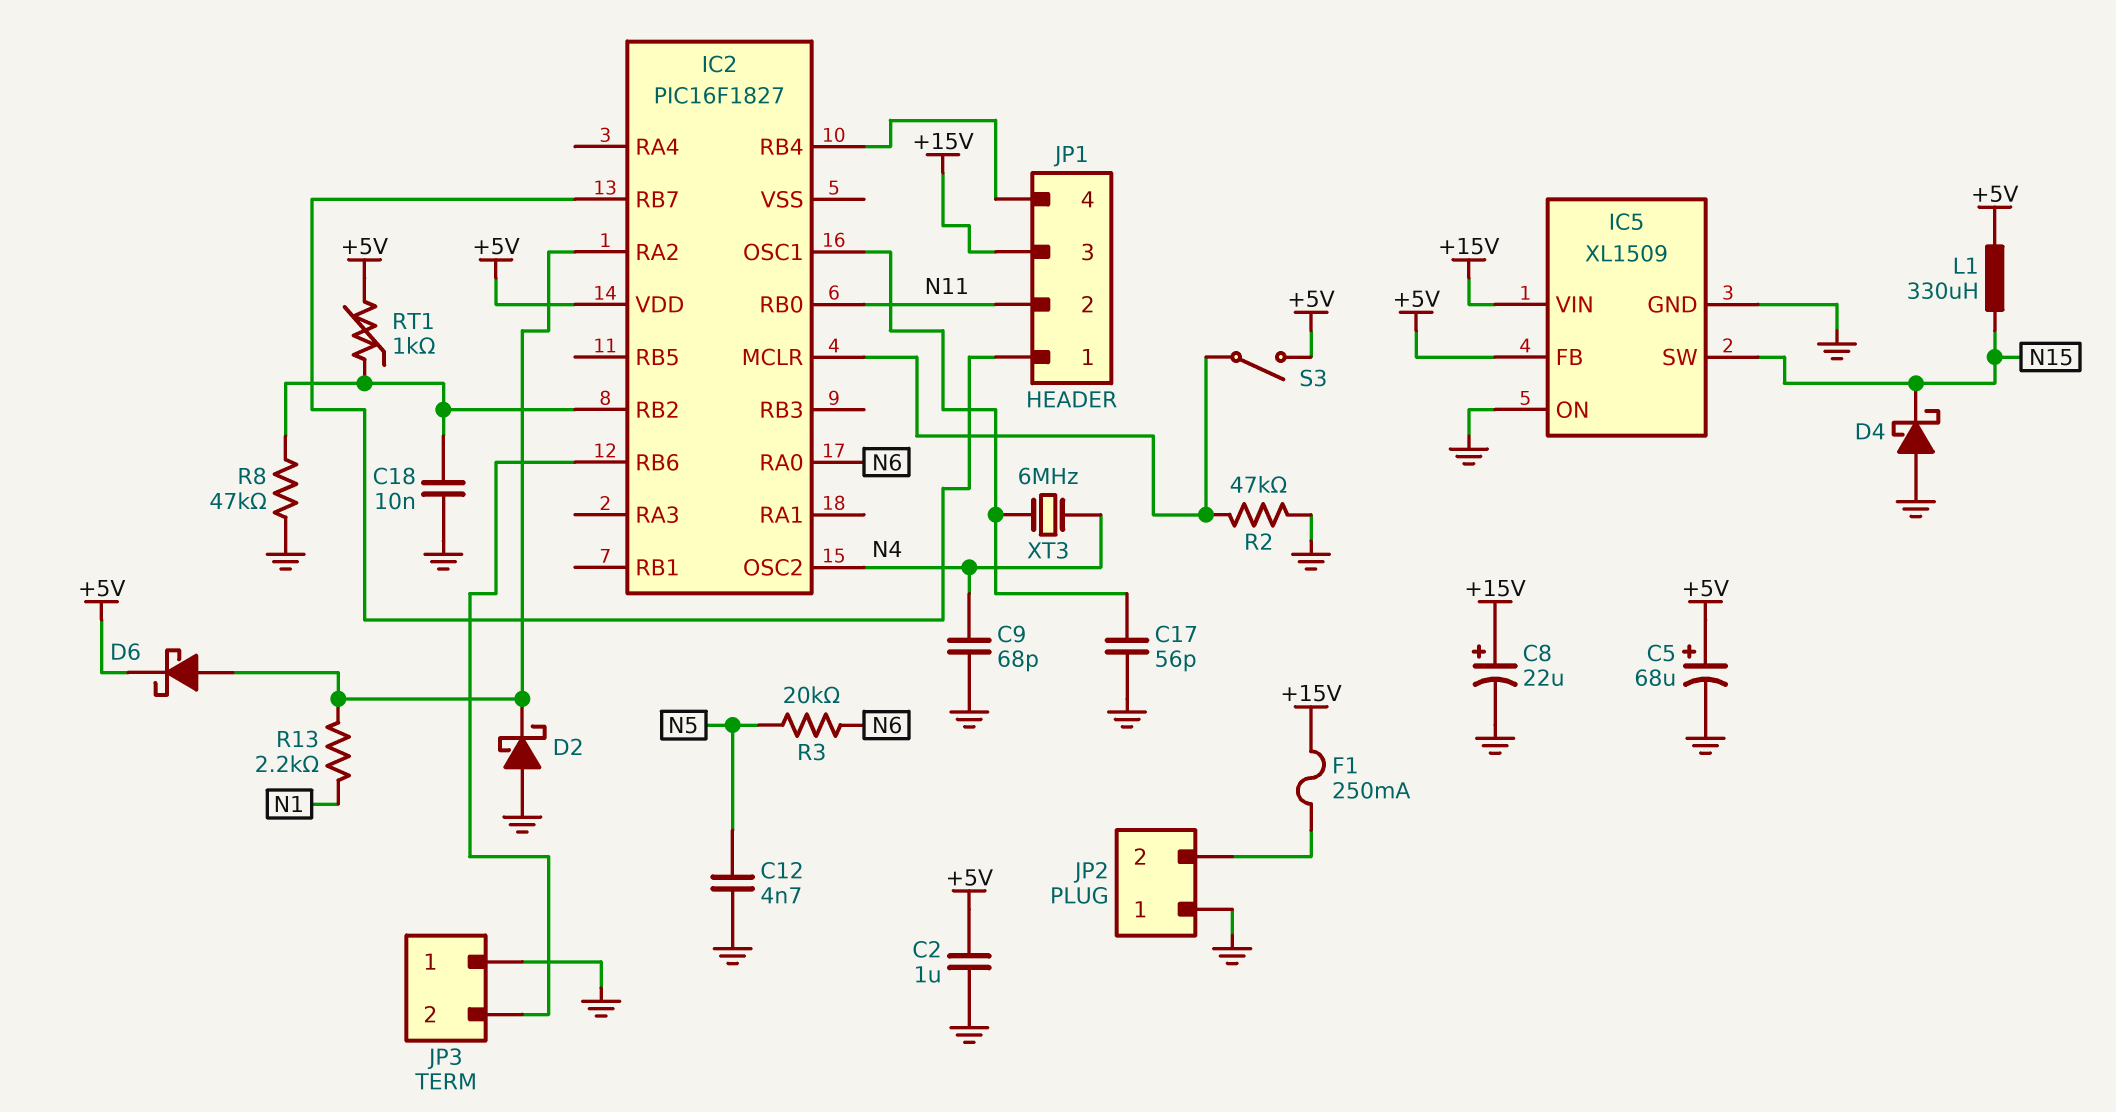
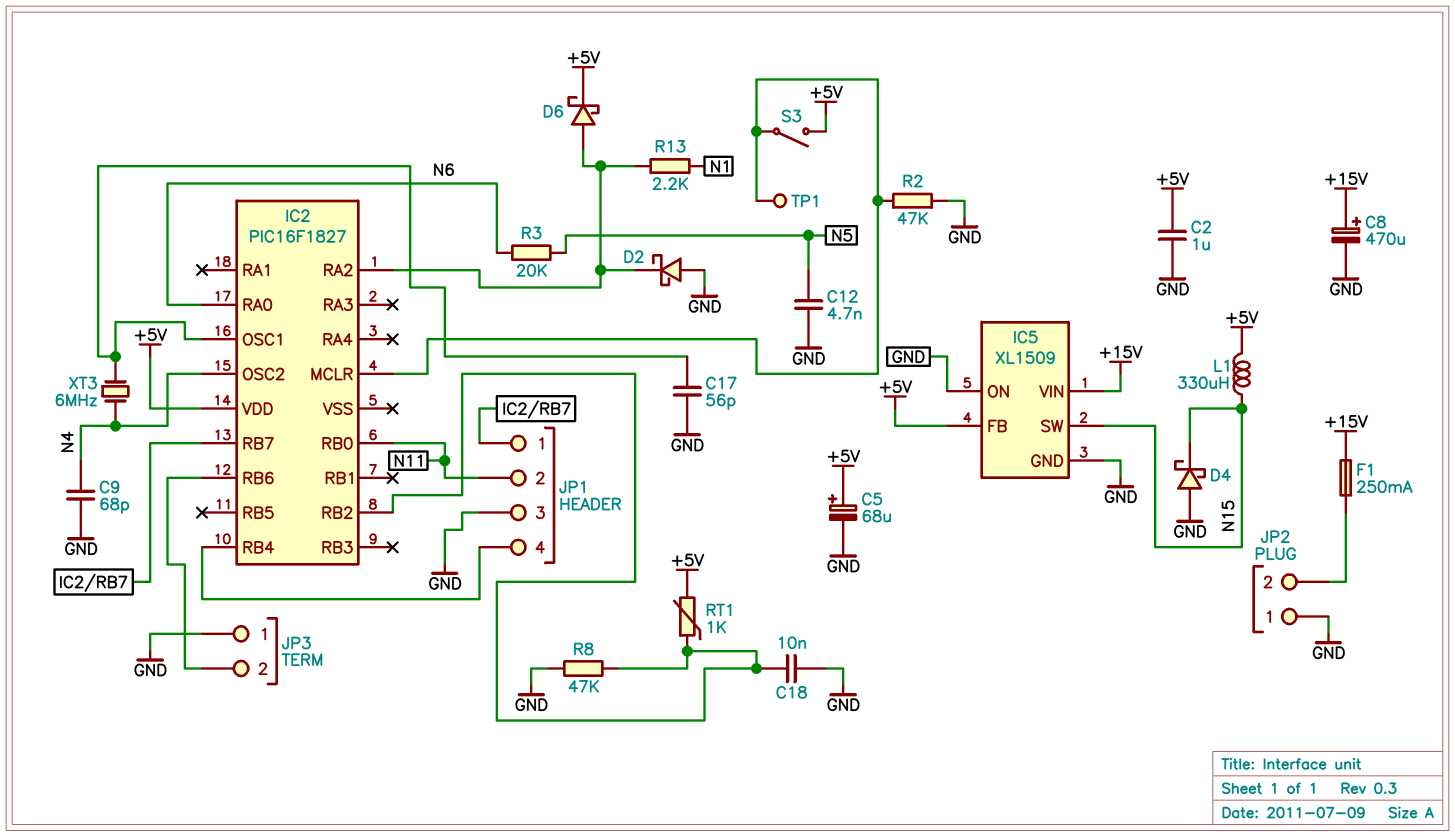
C8: 22uF (plus +15V, minus GND) -> 470uF (plus +15V, minus GND)
JP1 pin 3: +15V -> GND
TP1: none -> test point (IC2/MCLR)

